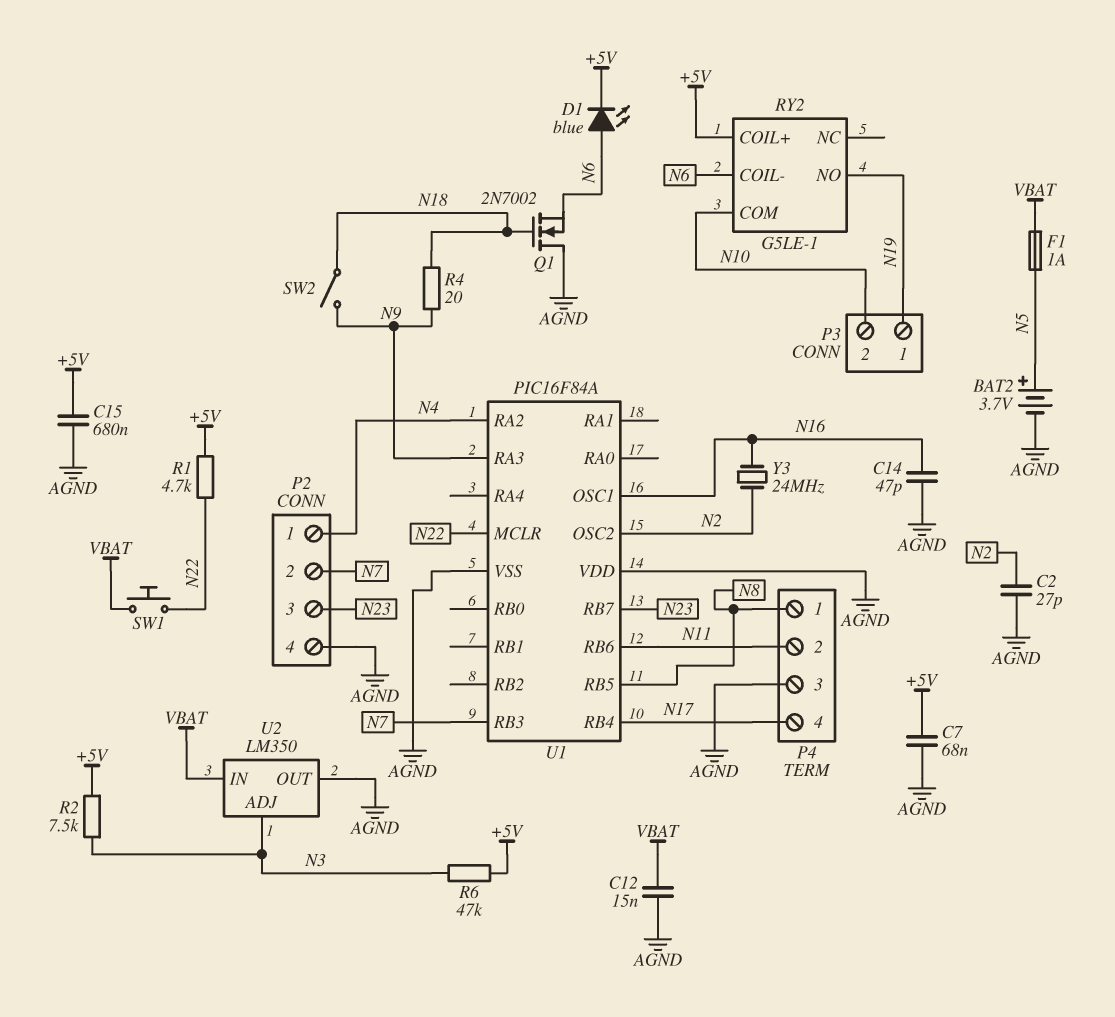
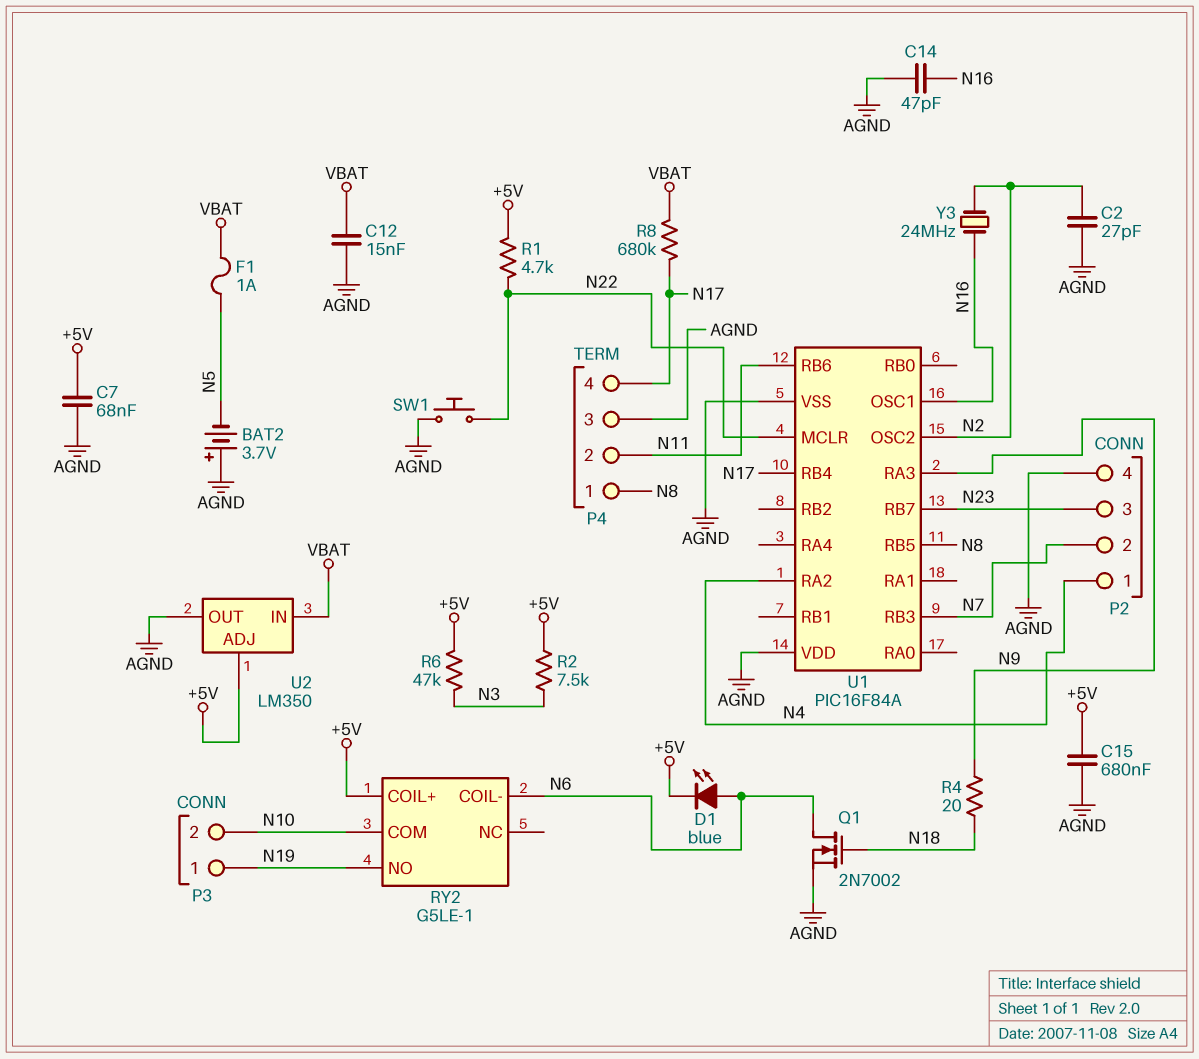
BAT2: 3.7V (plus N5, minus AGND) -> 3.7V (plus AGND, minus N5)
Q1: NMOS 2N7002 (G N18, D AGND, S N6) -> NMOS 2N7002 (G N18, D N6, S AGND)
R8: none -> 680k (N17, VBAT)
SW1: button (N22, VBAT) -> button (AGND, N22)
SW2: switch (N9, N18) -> none
U2 pin ADJ: N3 -> +5V

